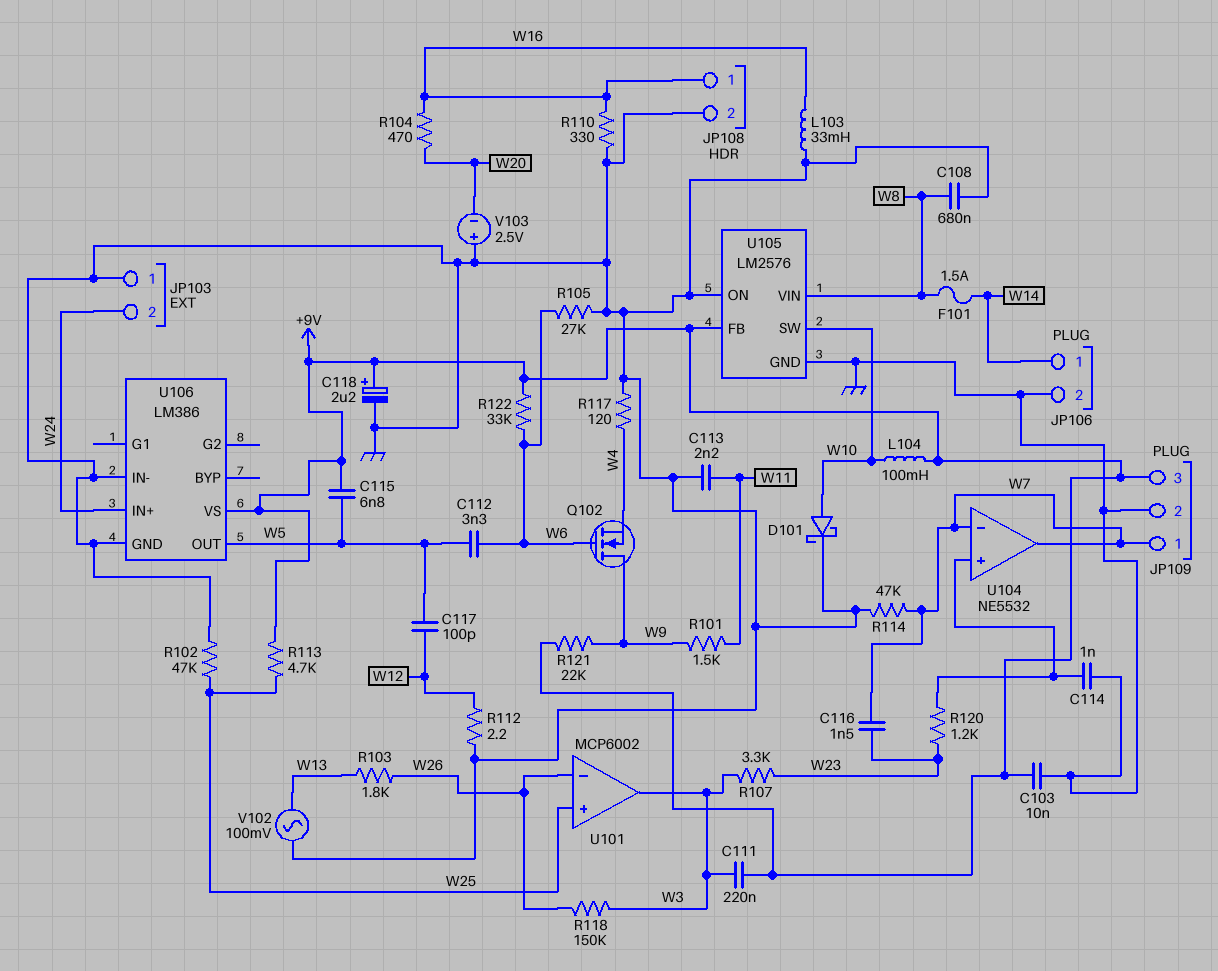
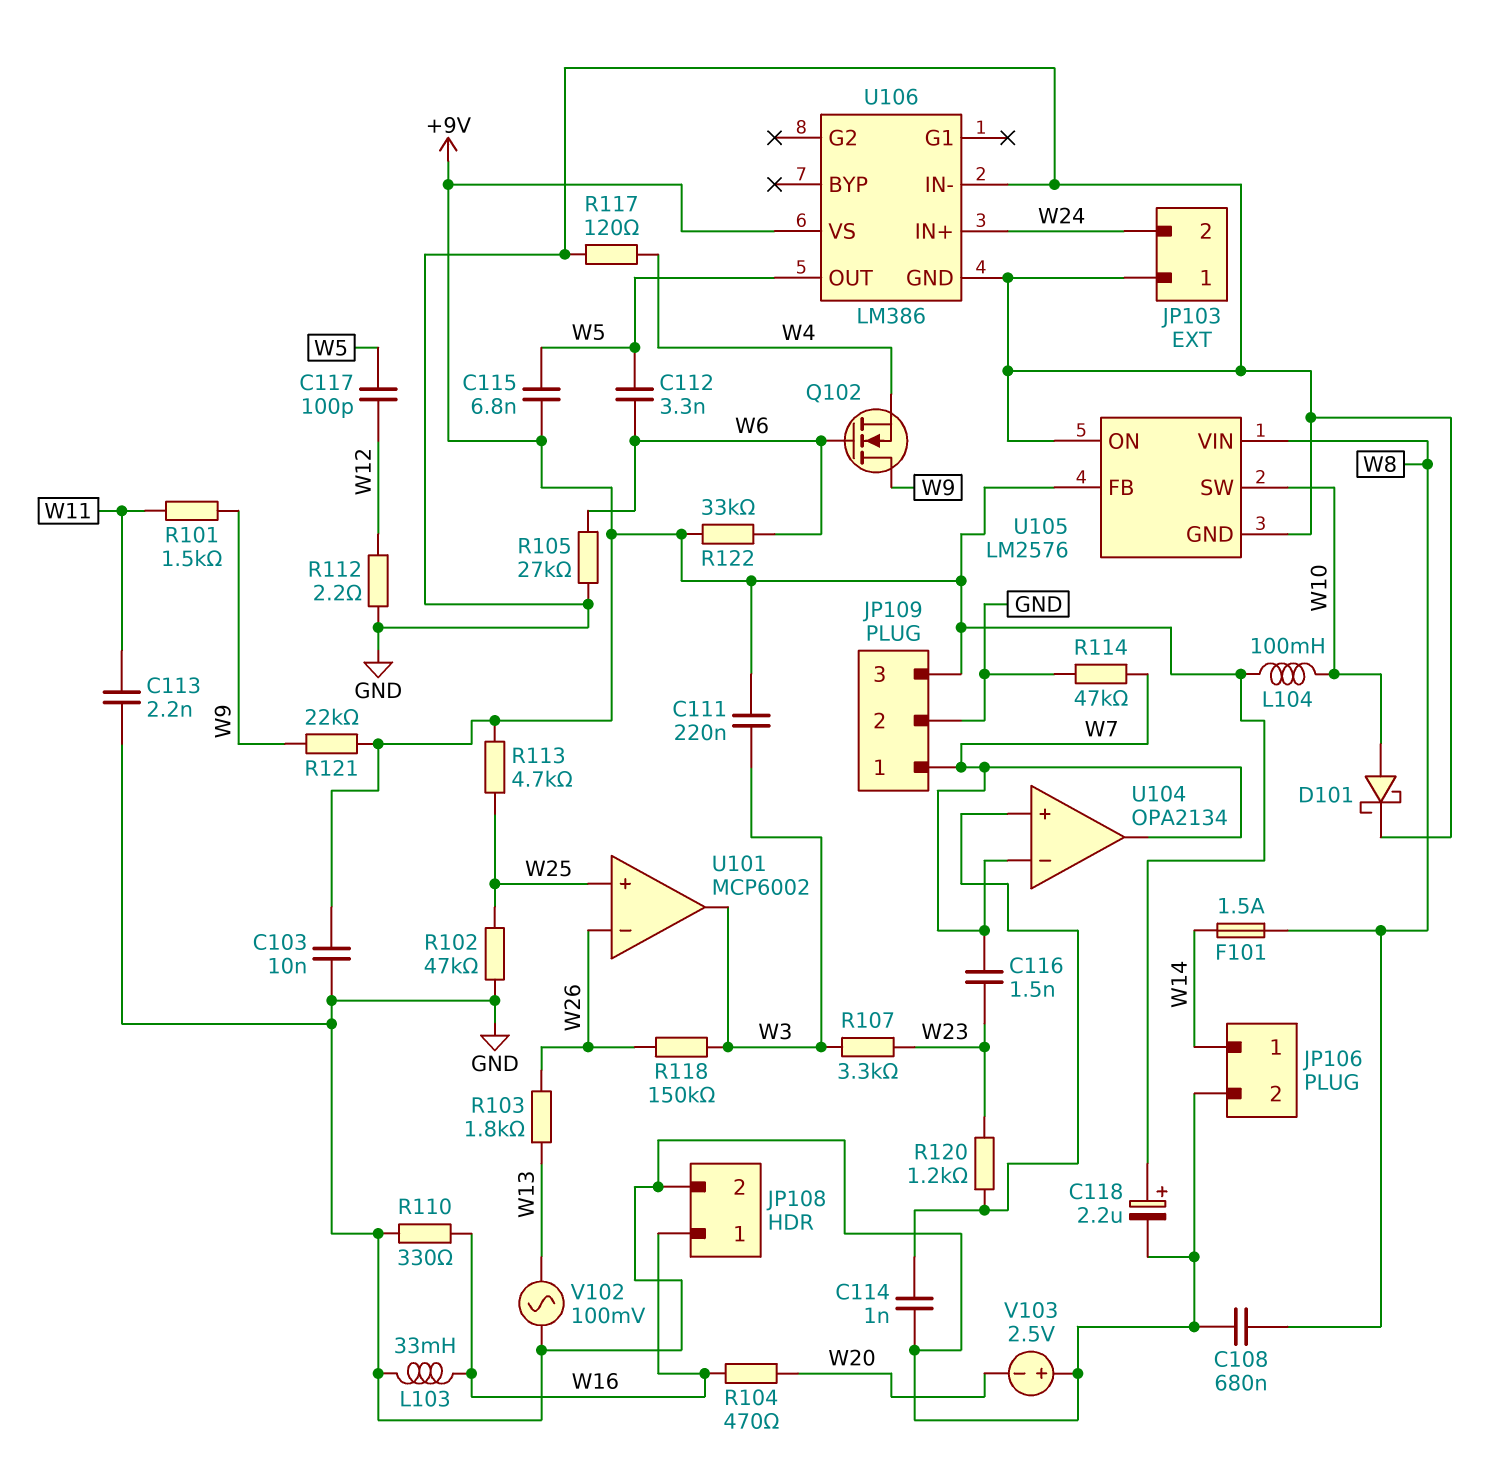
U104: NE5532 -> OPA2134

